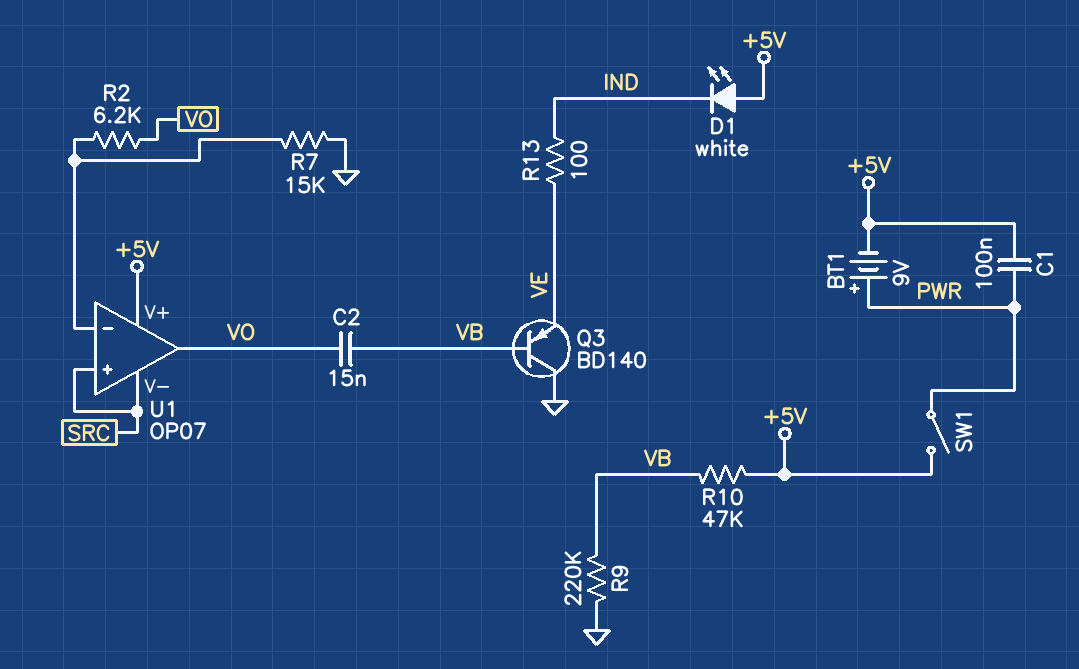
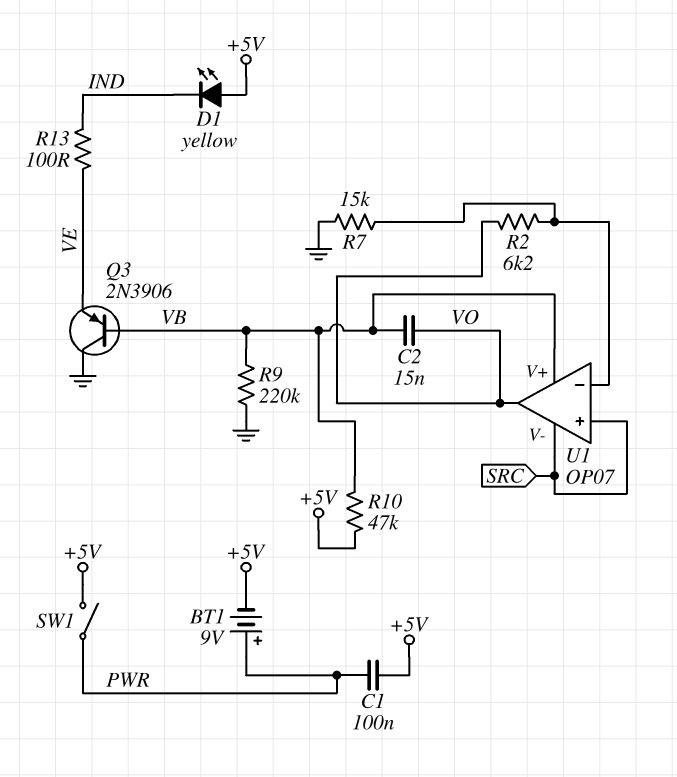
D1: LED white (A +5V, K IND) -> LED yellow (A +5V, K IND)
Q3: PNP BD140 (B VB, C GND, E VE) -> PNP 2N3906 (B VB, C GND, E VE)
U1 pin V+: +5V -> VB

